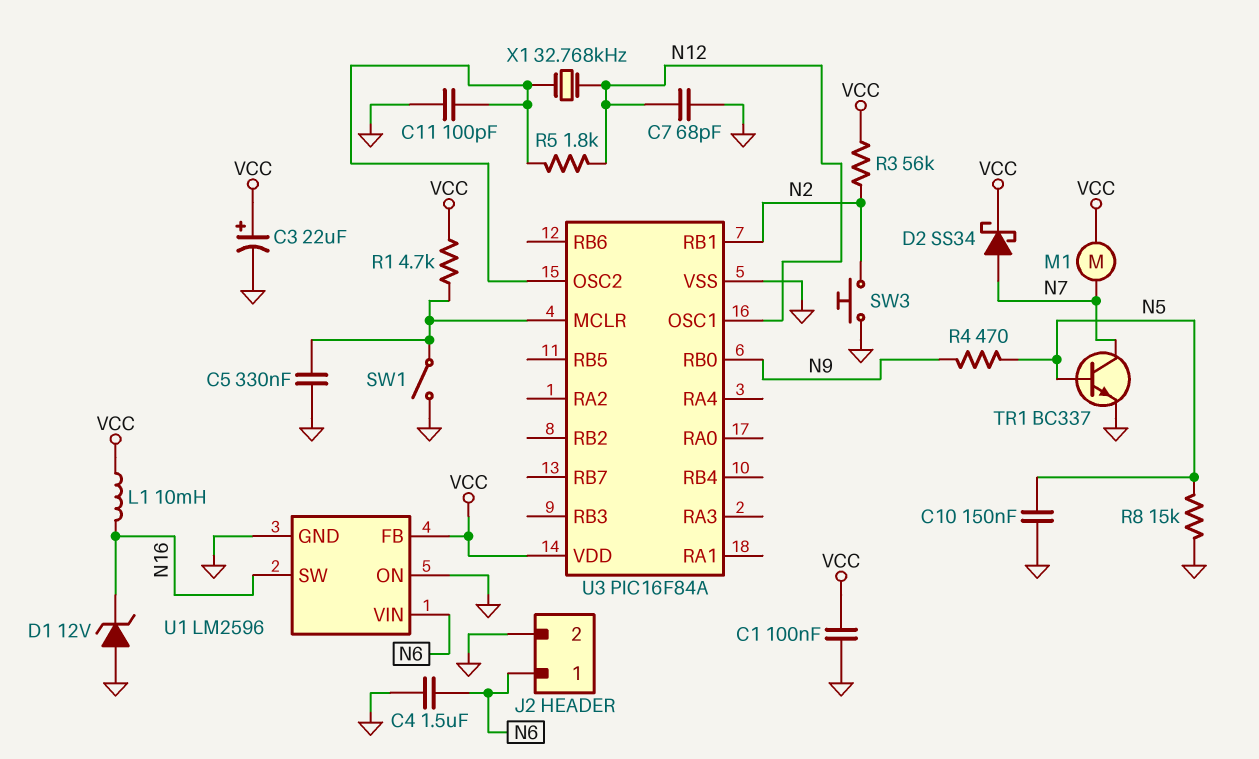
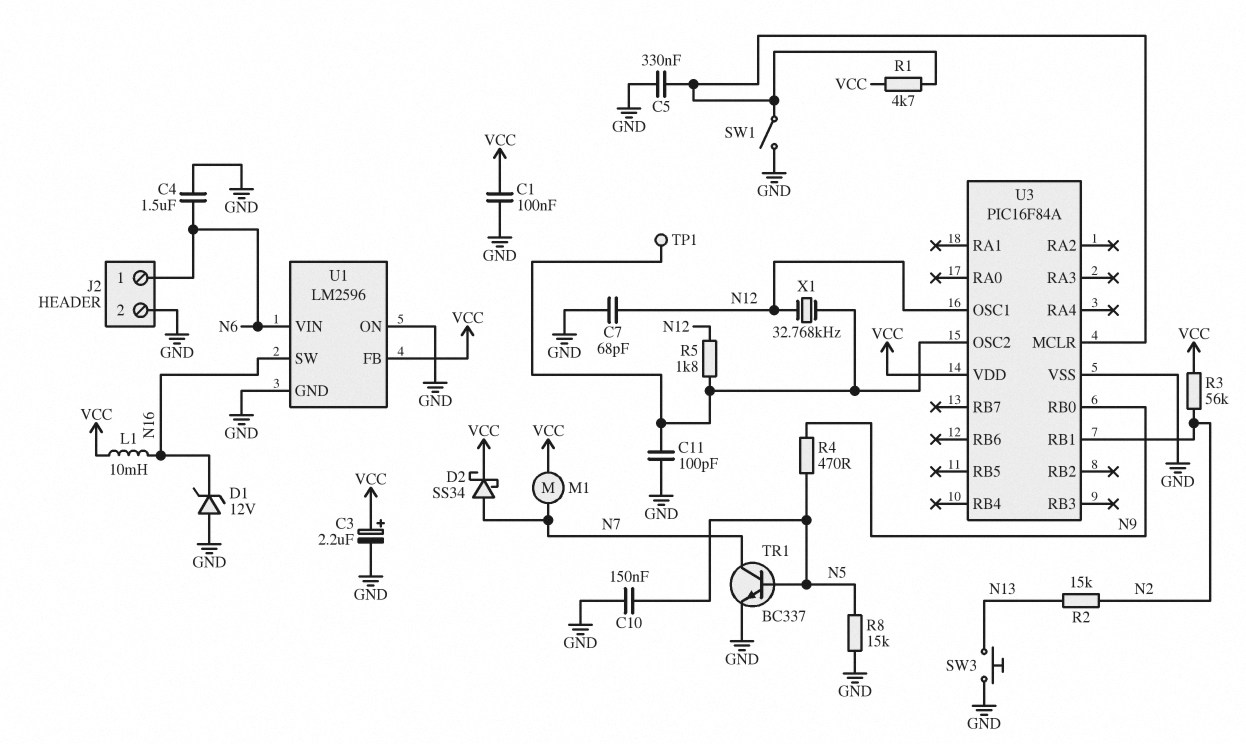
C3: 22uF (plus VCC, minus GND) -> 2.2uF (plus VCC, minus GND)
R2: none -> 15k (N2, N13)
SW3: button (GND, N2) -> button (GND, N13)
TP1: none -> test point (U3/OSC2)

